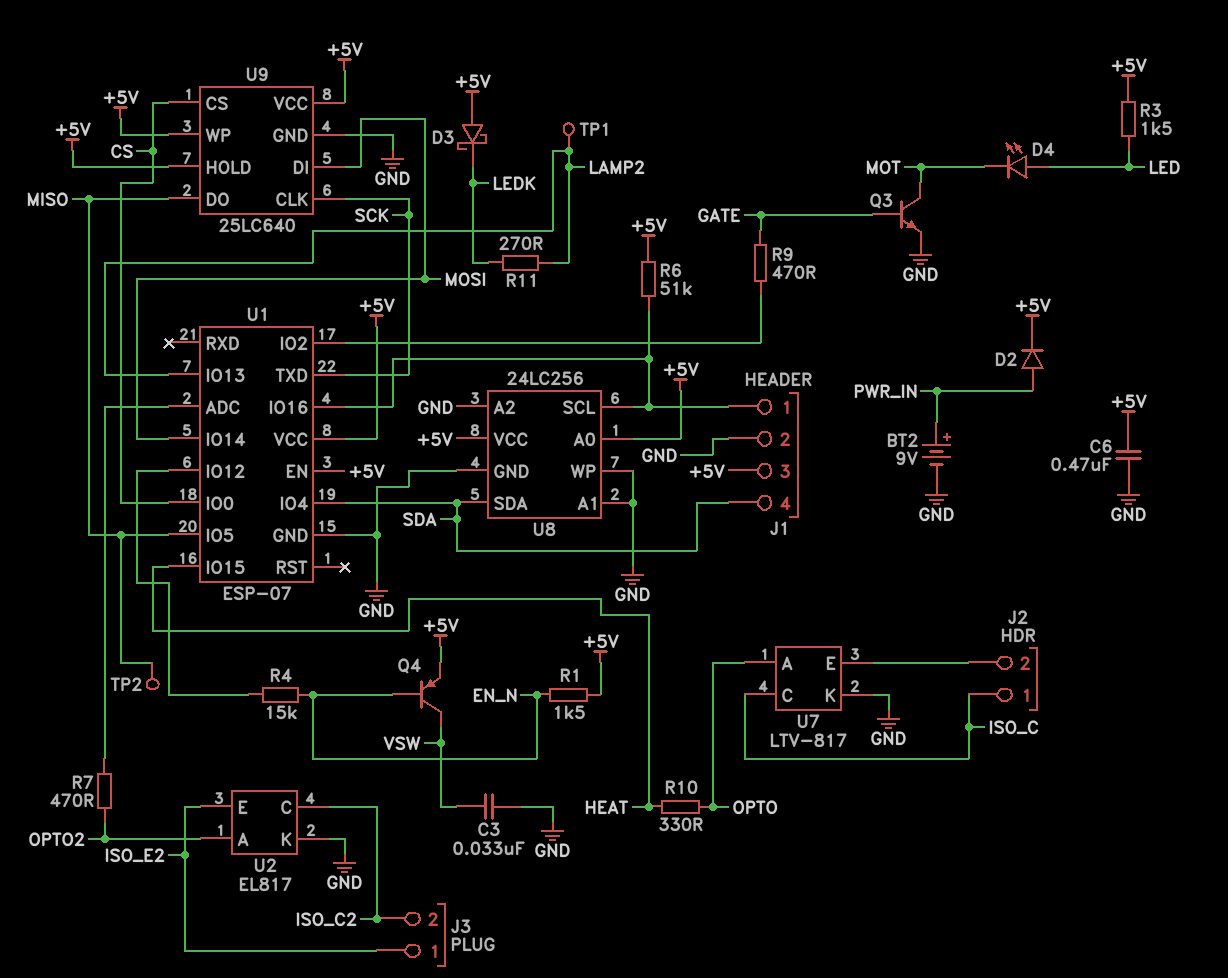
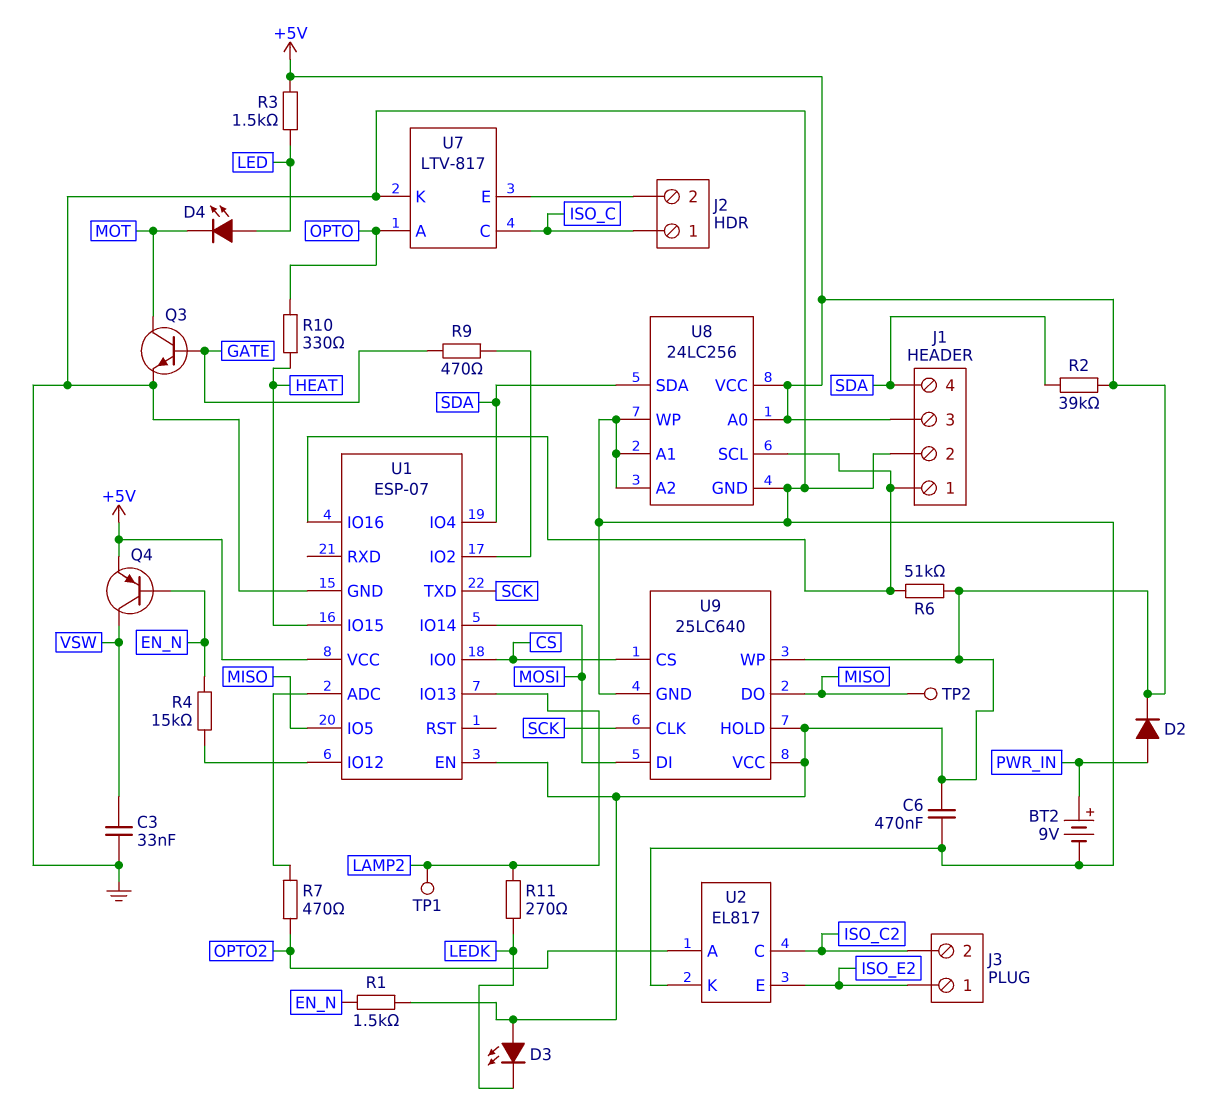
D3: schottky (A +5V, K LEDK) -> LED (A +5V, K LEDK)
R2: none -> 39k (+5V, SDA)

